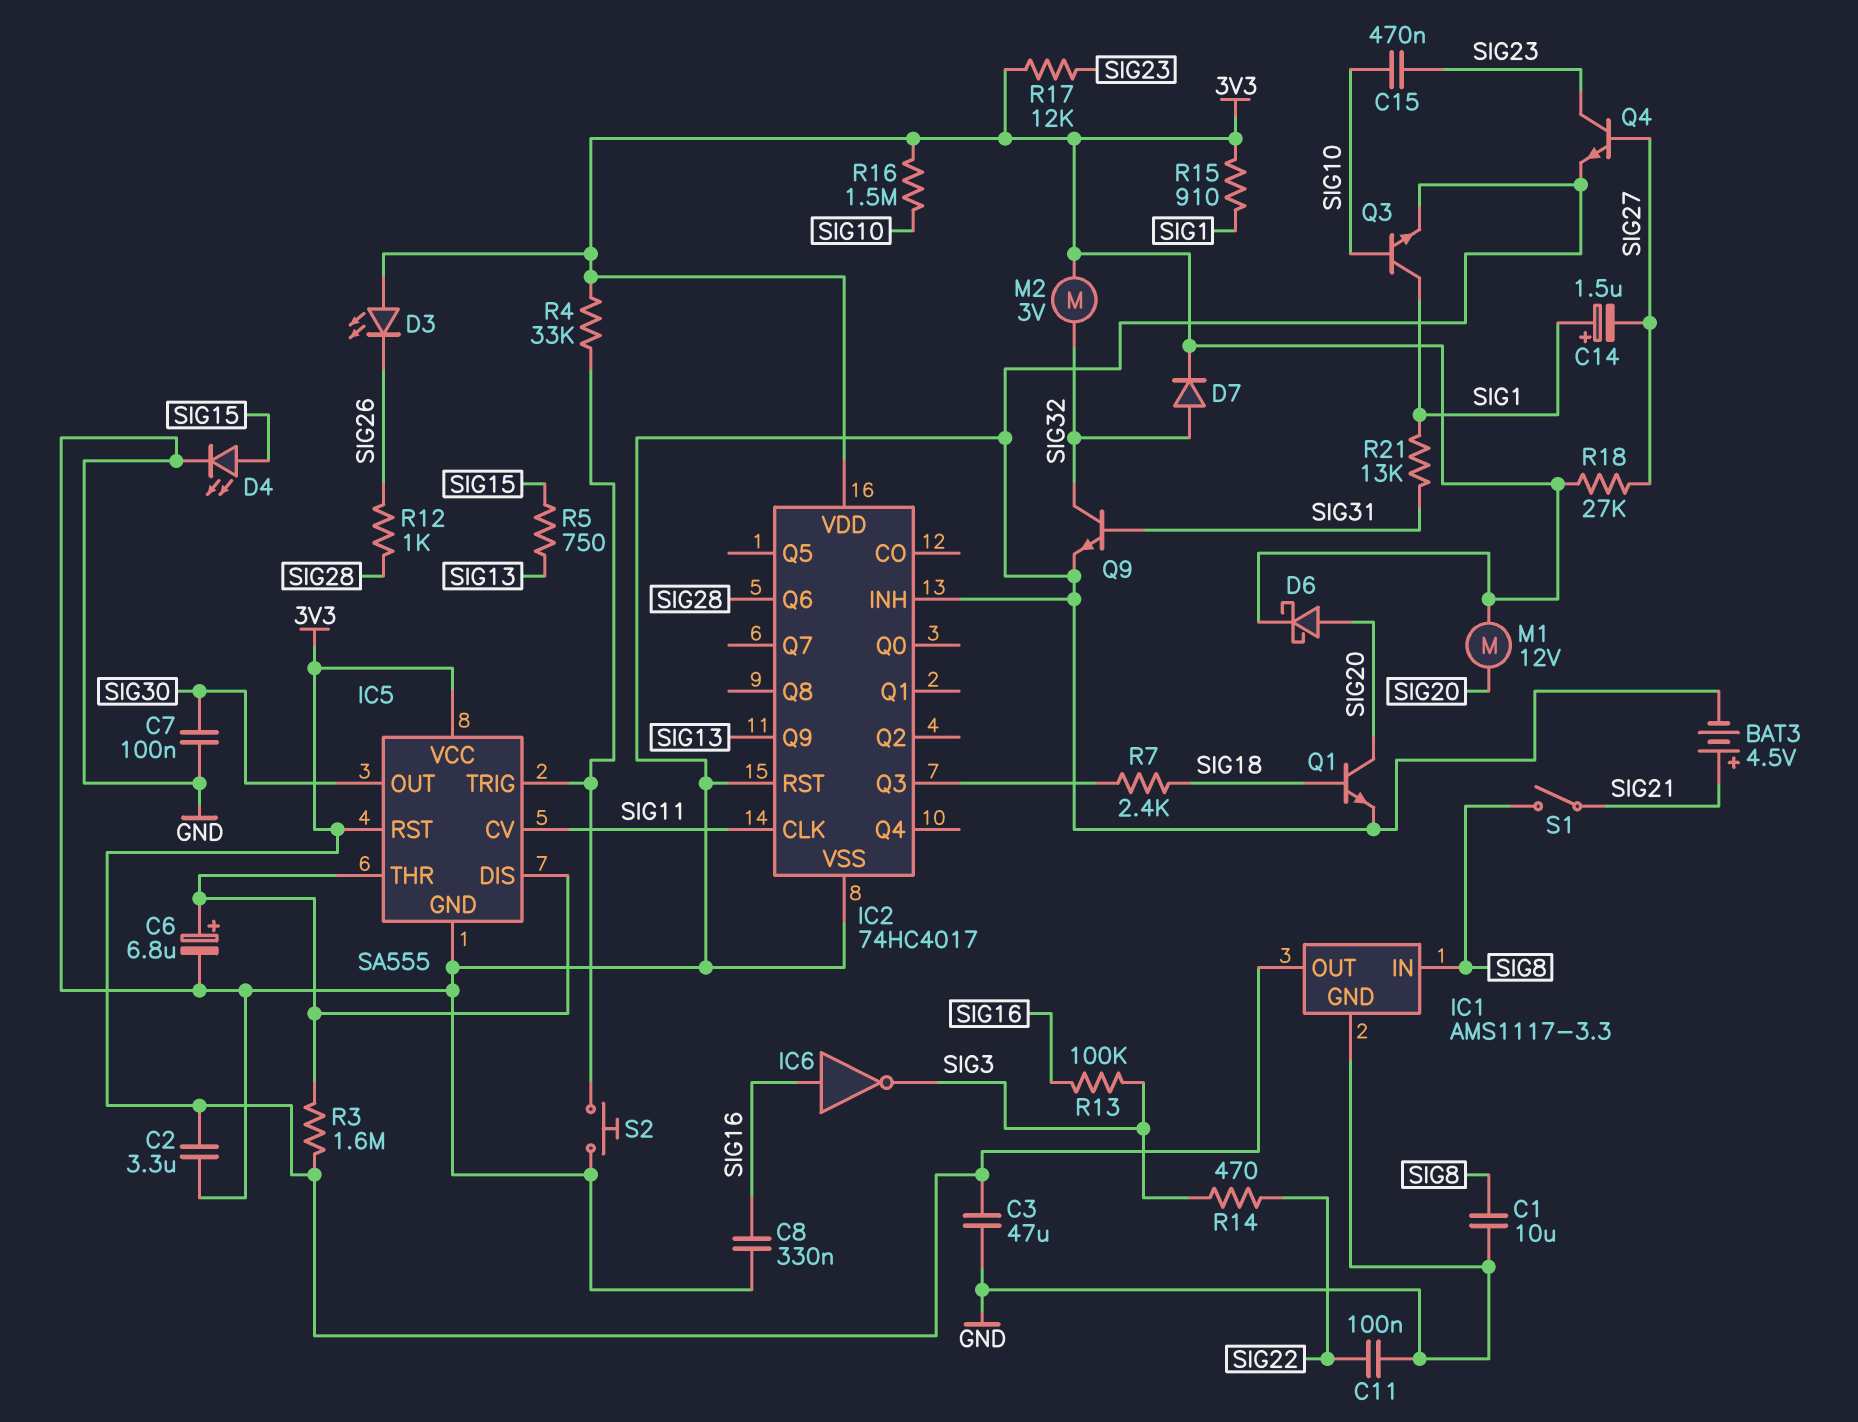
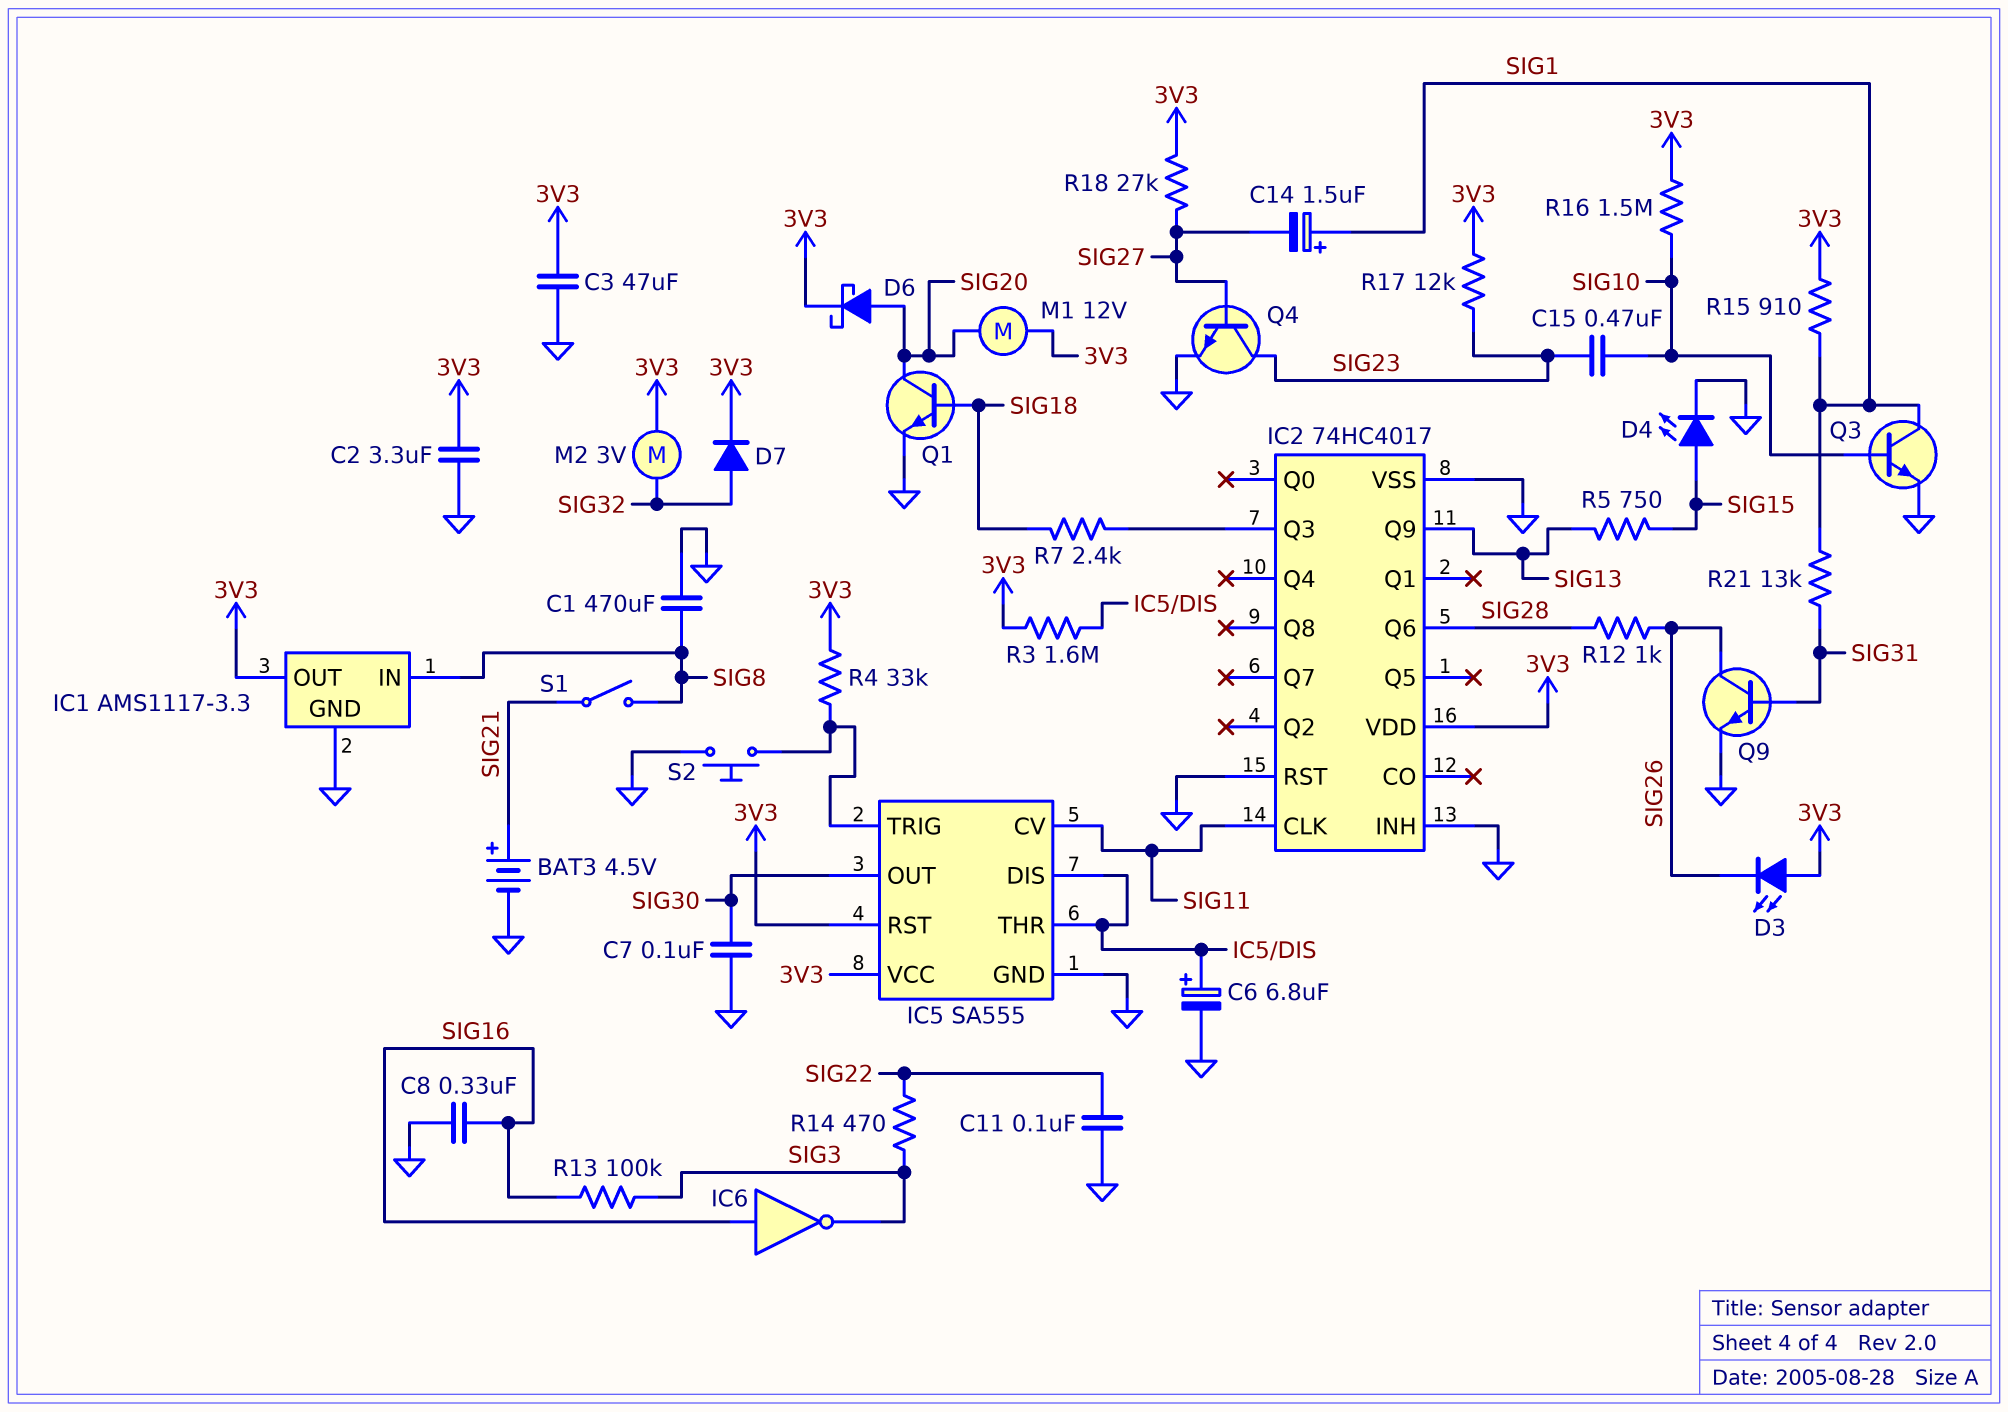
C1: 10uF (GND, SIG8) -> 470uF (GND, SIG8)
Q9: NPN (B SIG31, C SIG32, E GND) -> NPN (B SIG31, C SIG26, E GND)

